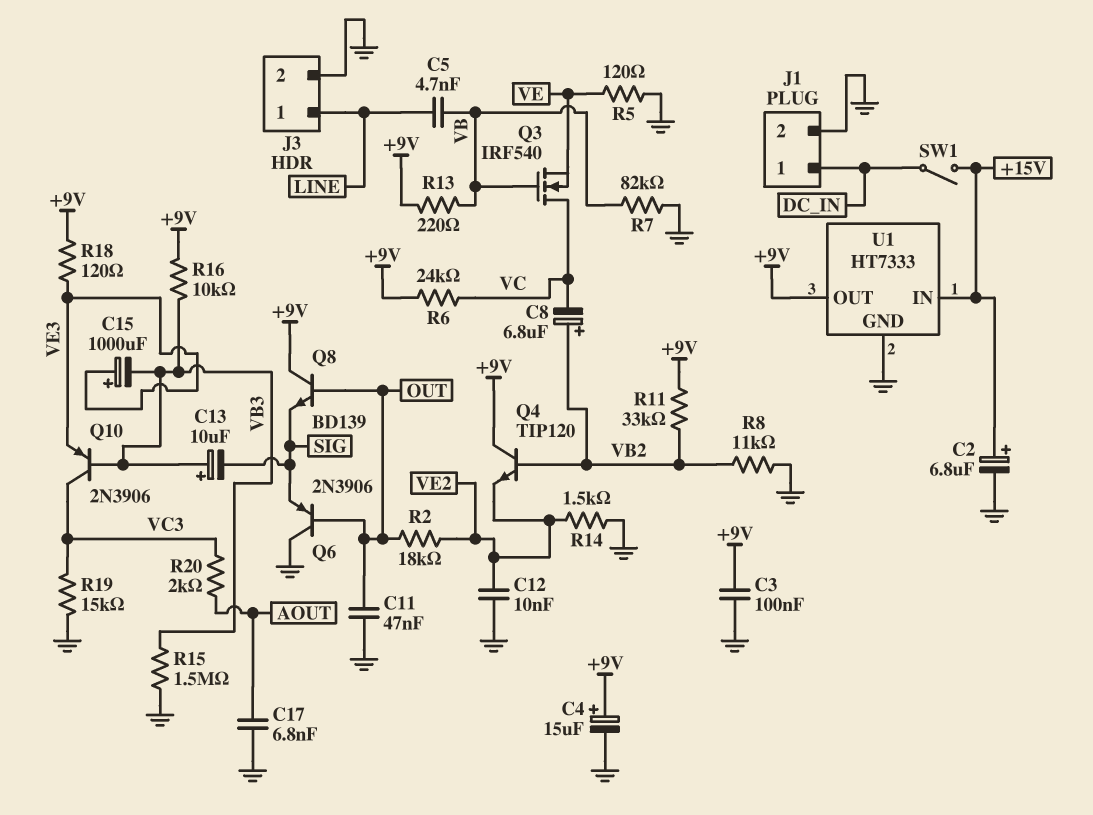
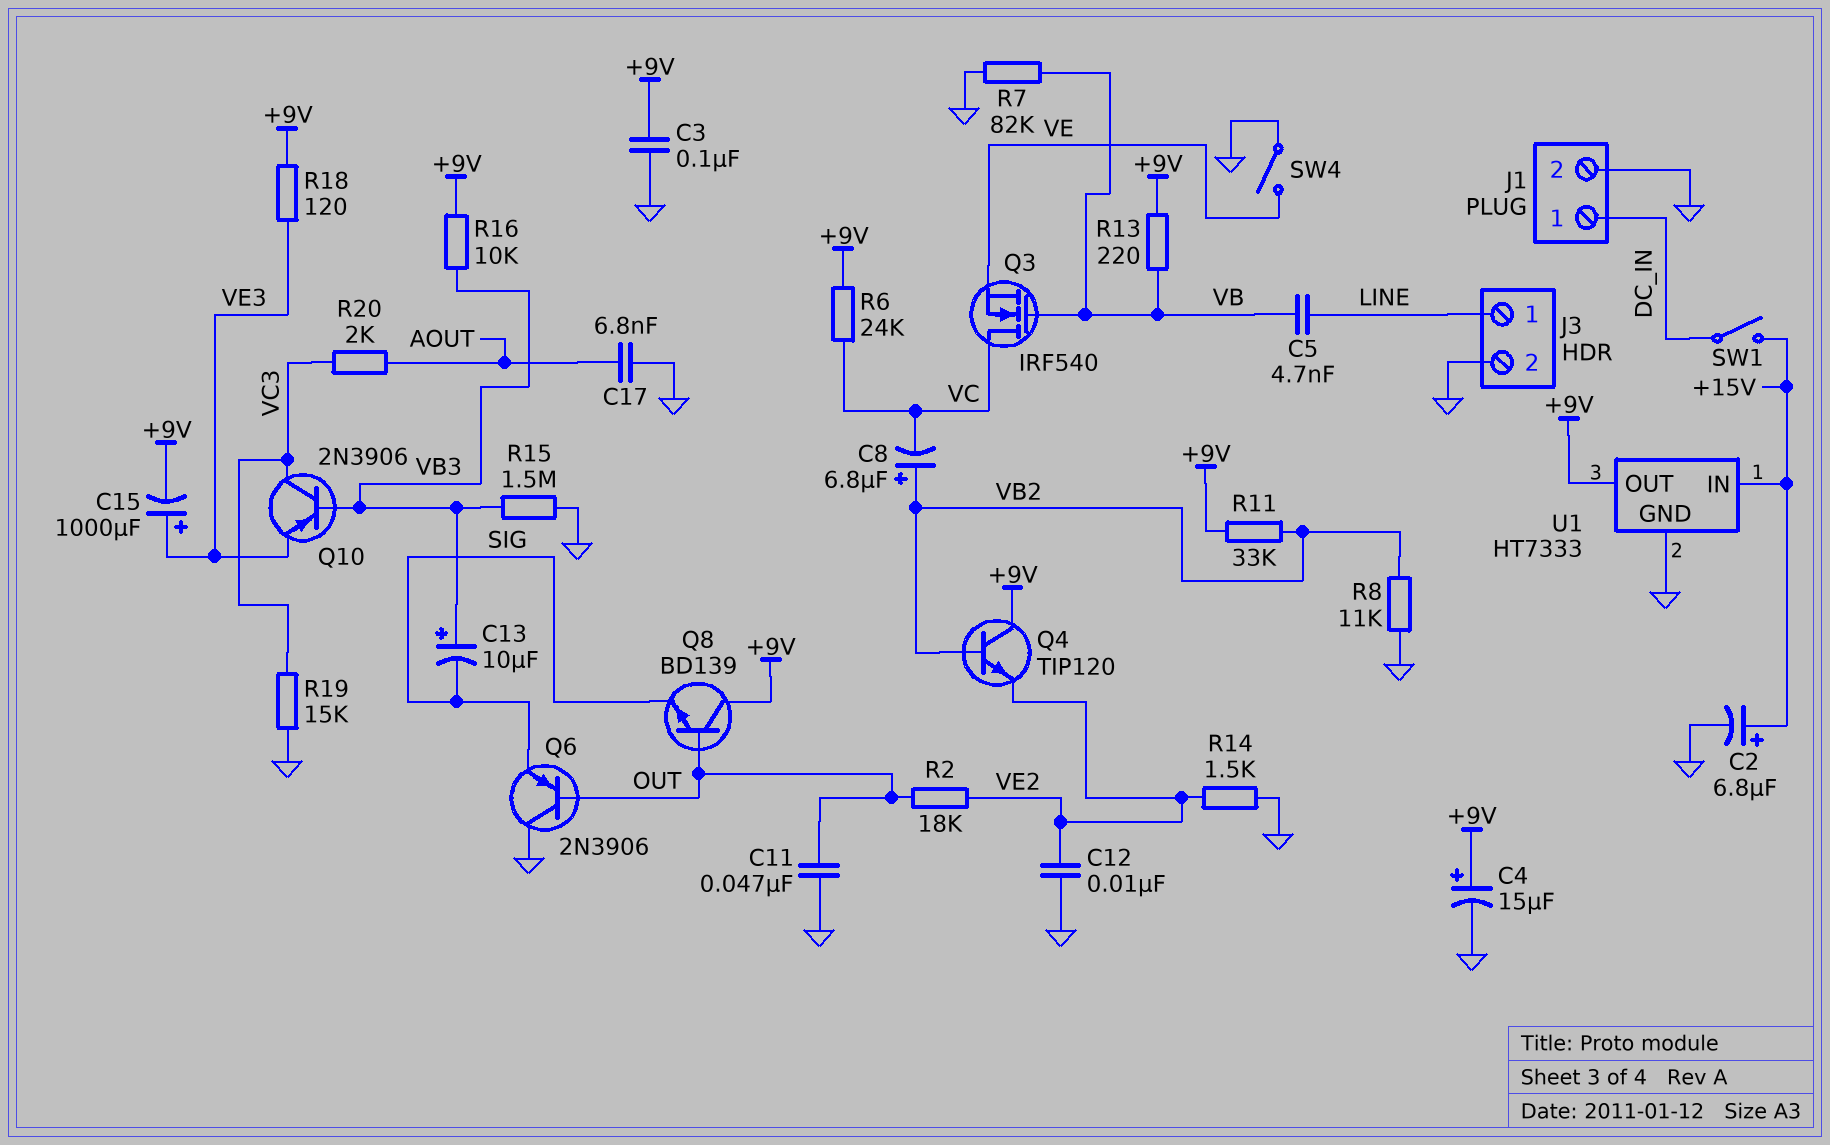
C15: 1000uF (plus VE3, minus VB3) -> 1000uF (plus VE3, minus +9V)
R5: 120 (GND, VE) -> none
SW4: none -> switch (GND, VE)

